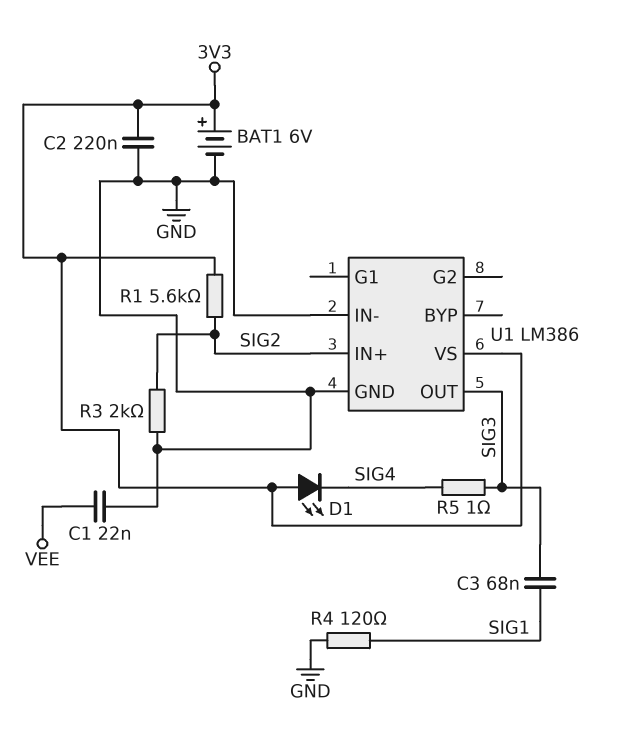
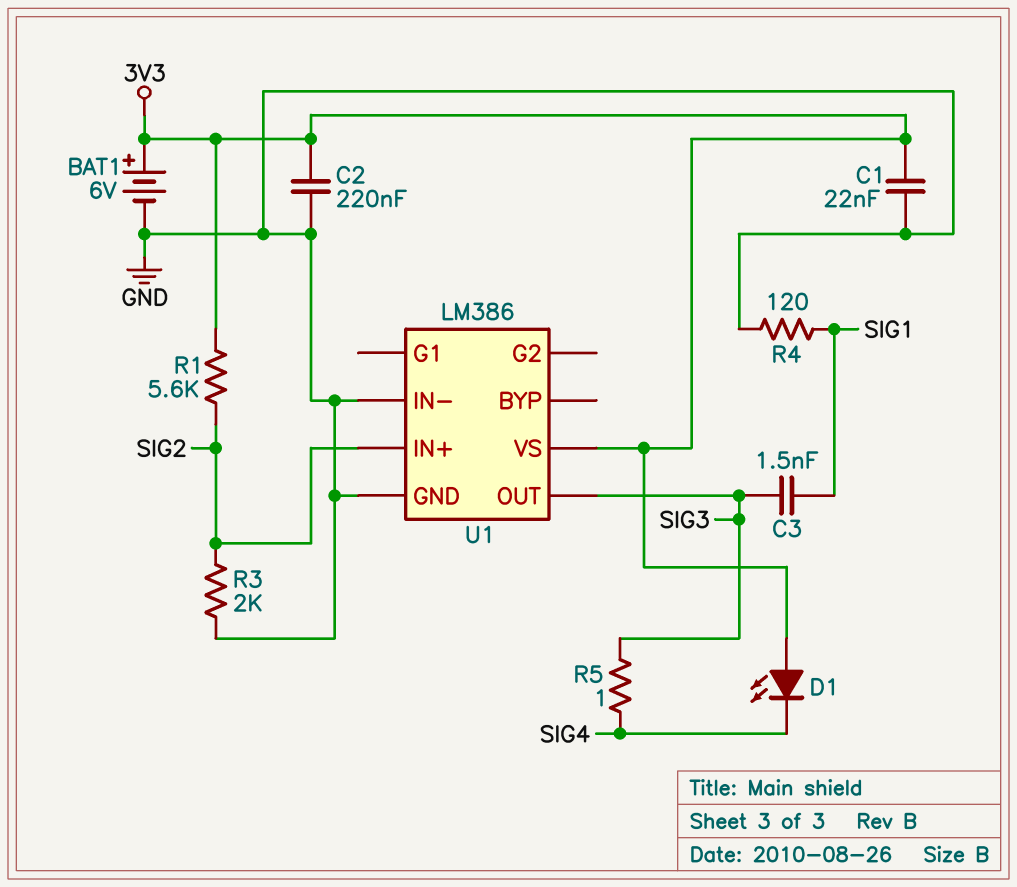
C1: 22nF (GND, VEE) -> 22nF (3V3, GND)
C3: 68nF (SIG1, SIG3) -> 1.5nF (SIG1, SIG3)

